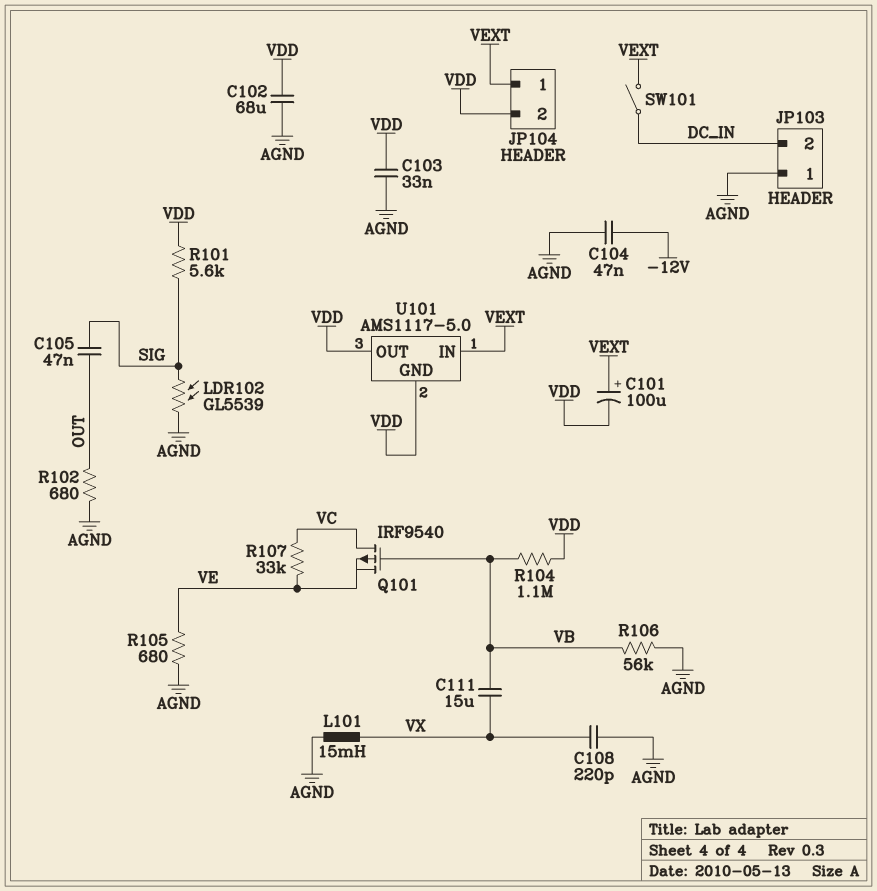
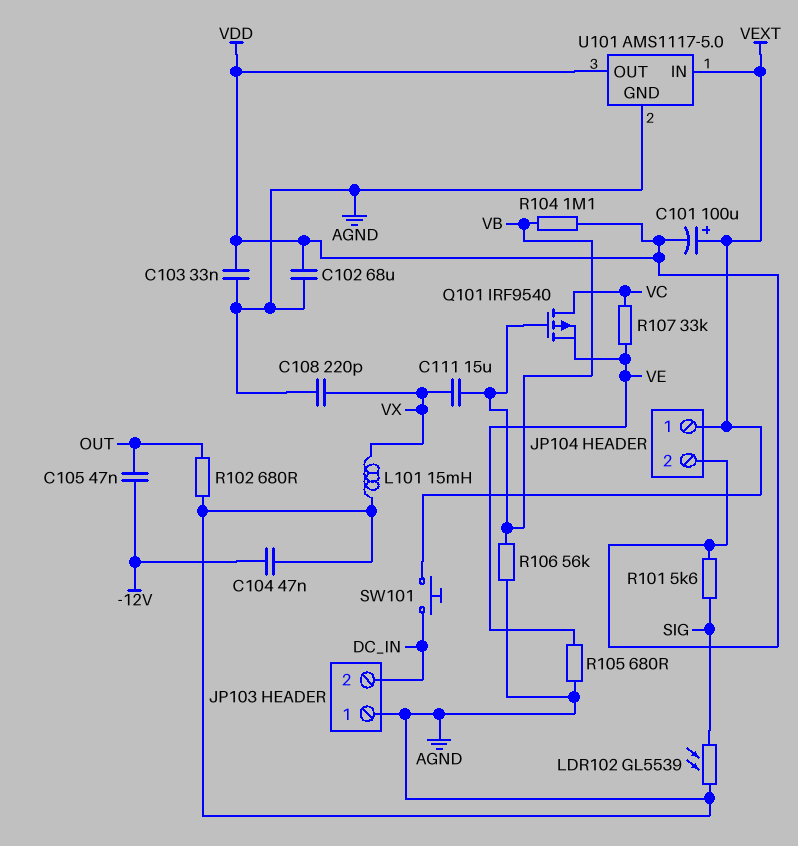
C105: 47nF (OUT, SIG) -> 47nF (-12V, OUT)
SW101: switch (DC_IN, VEXT) -> button (DC_IN, VEXT)
U101 pin GND: VDD -> AGND

